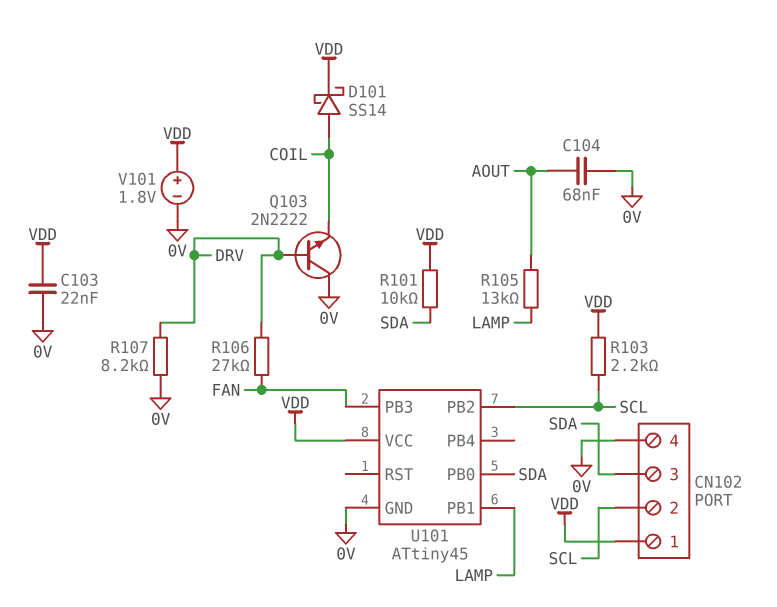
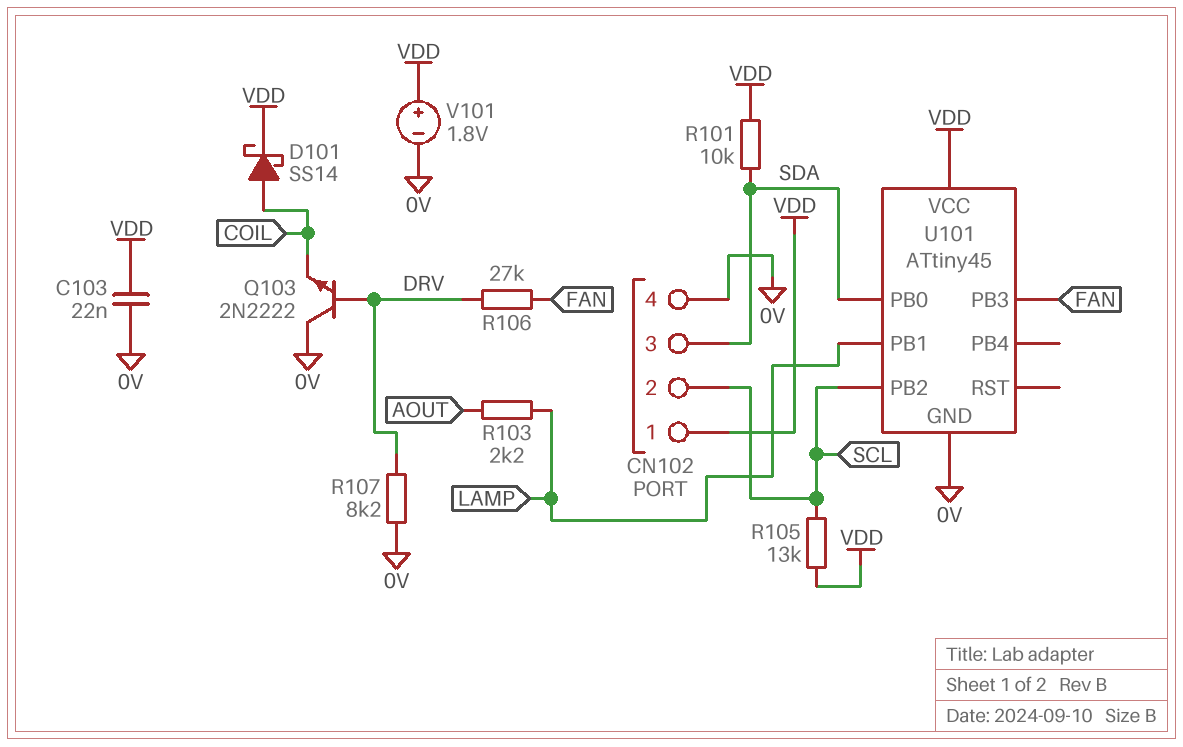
C104: 68nF (0V, AOUT) -> none
R103: 2.2k (SCL, VDD) -> 2.2k (AOUT, LAMP)
R105: 13k (AOUT, LAMP) -> 13k (SCL, VDD)

